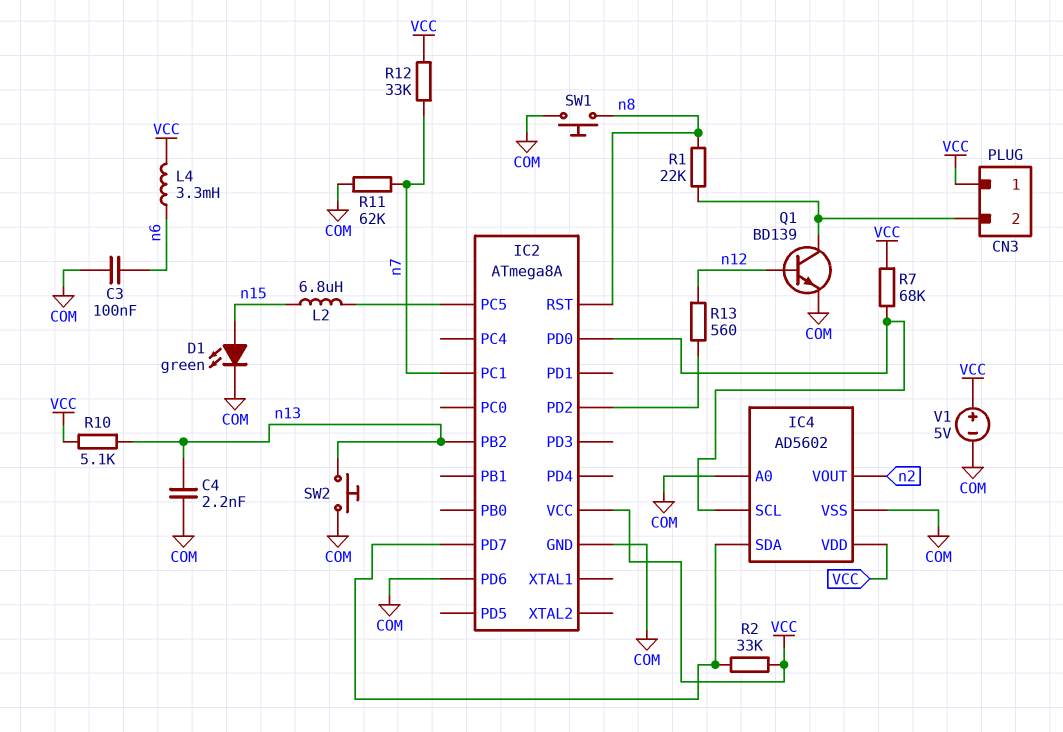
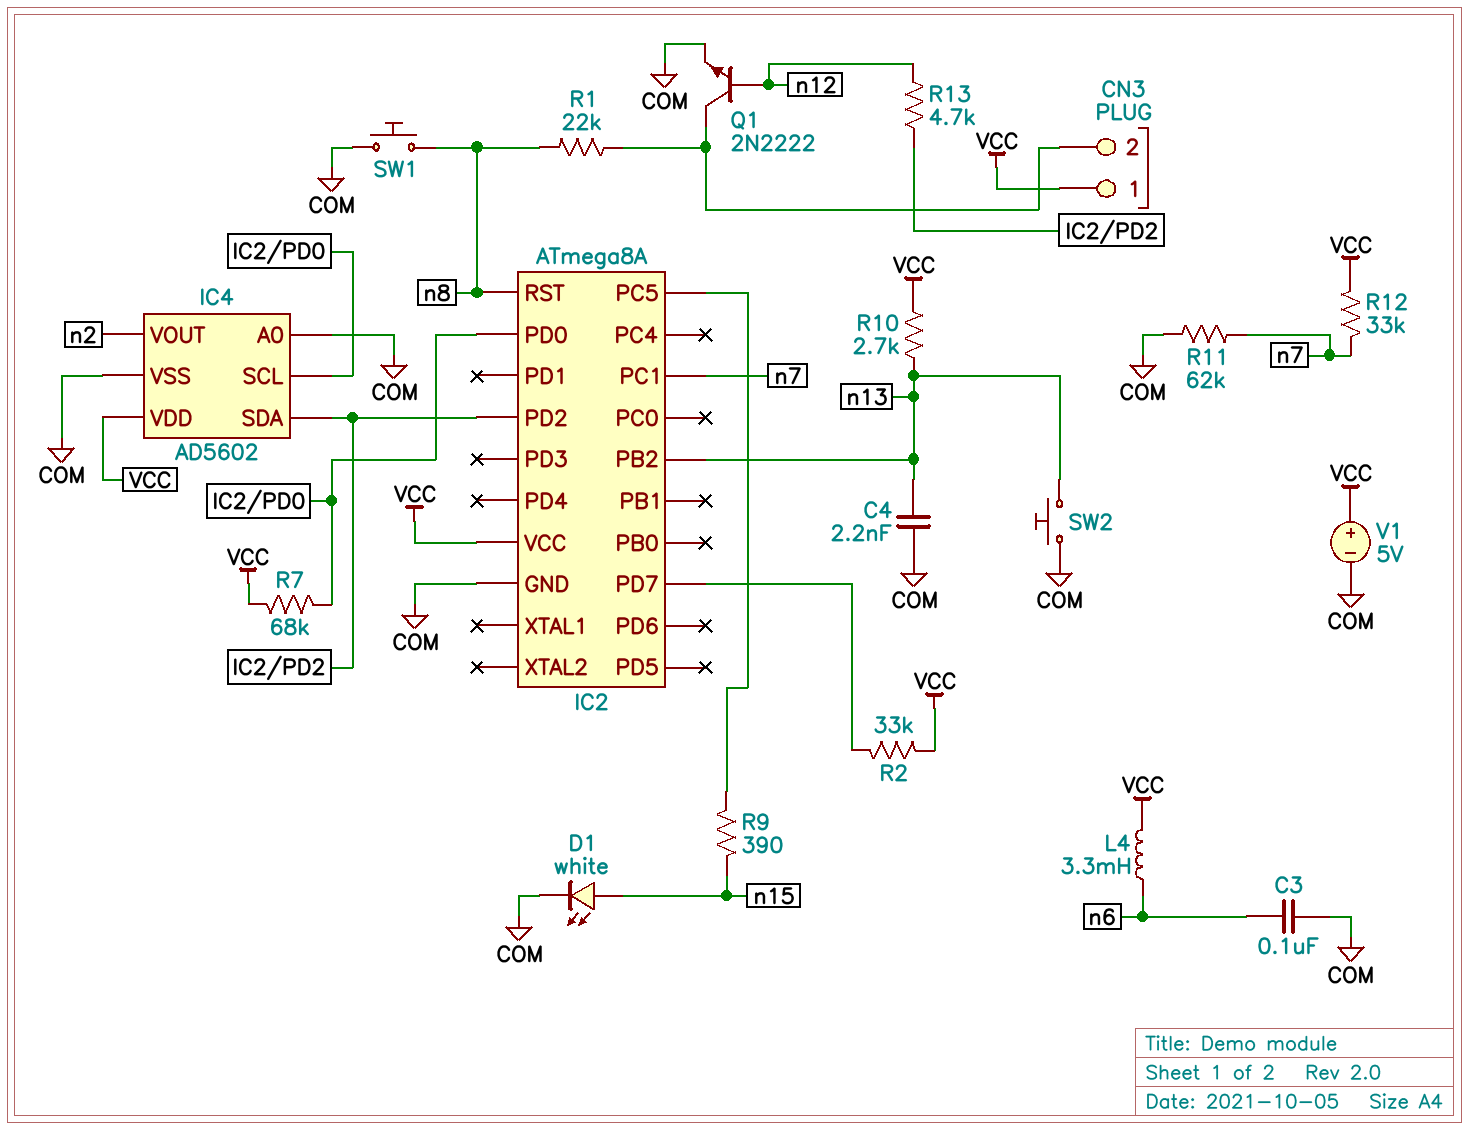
D1: LED green (A n15, K COM) -> LED white (A n15, K COM)
IC2 pin PD6: COM -> none
IC4 pin SDA: IC2/PD7 -> IC2/PD2
L2: 6.8uH (IC2/PC5, n15) -> none
Q1: NPN BD139 (B n12, C CN3/2, E COM) -> NPN 2N2222 (B n12, C CN3/2, E COM)
R9: none -> 390 (IC2/PC5, n15)
R10: 5.1k (VCC, n13) -> 2.7k (VCC, n13)
R13: 560 (IC2/PD2, n12) -> 4.7k (IC2/PD2, n12)

